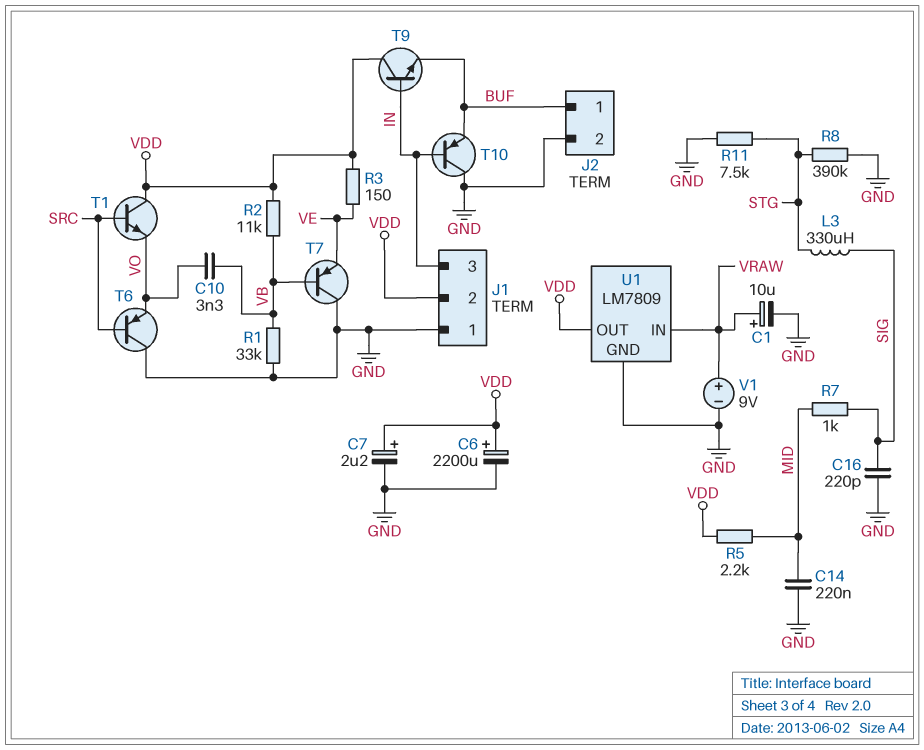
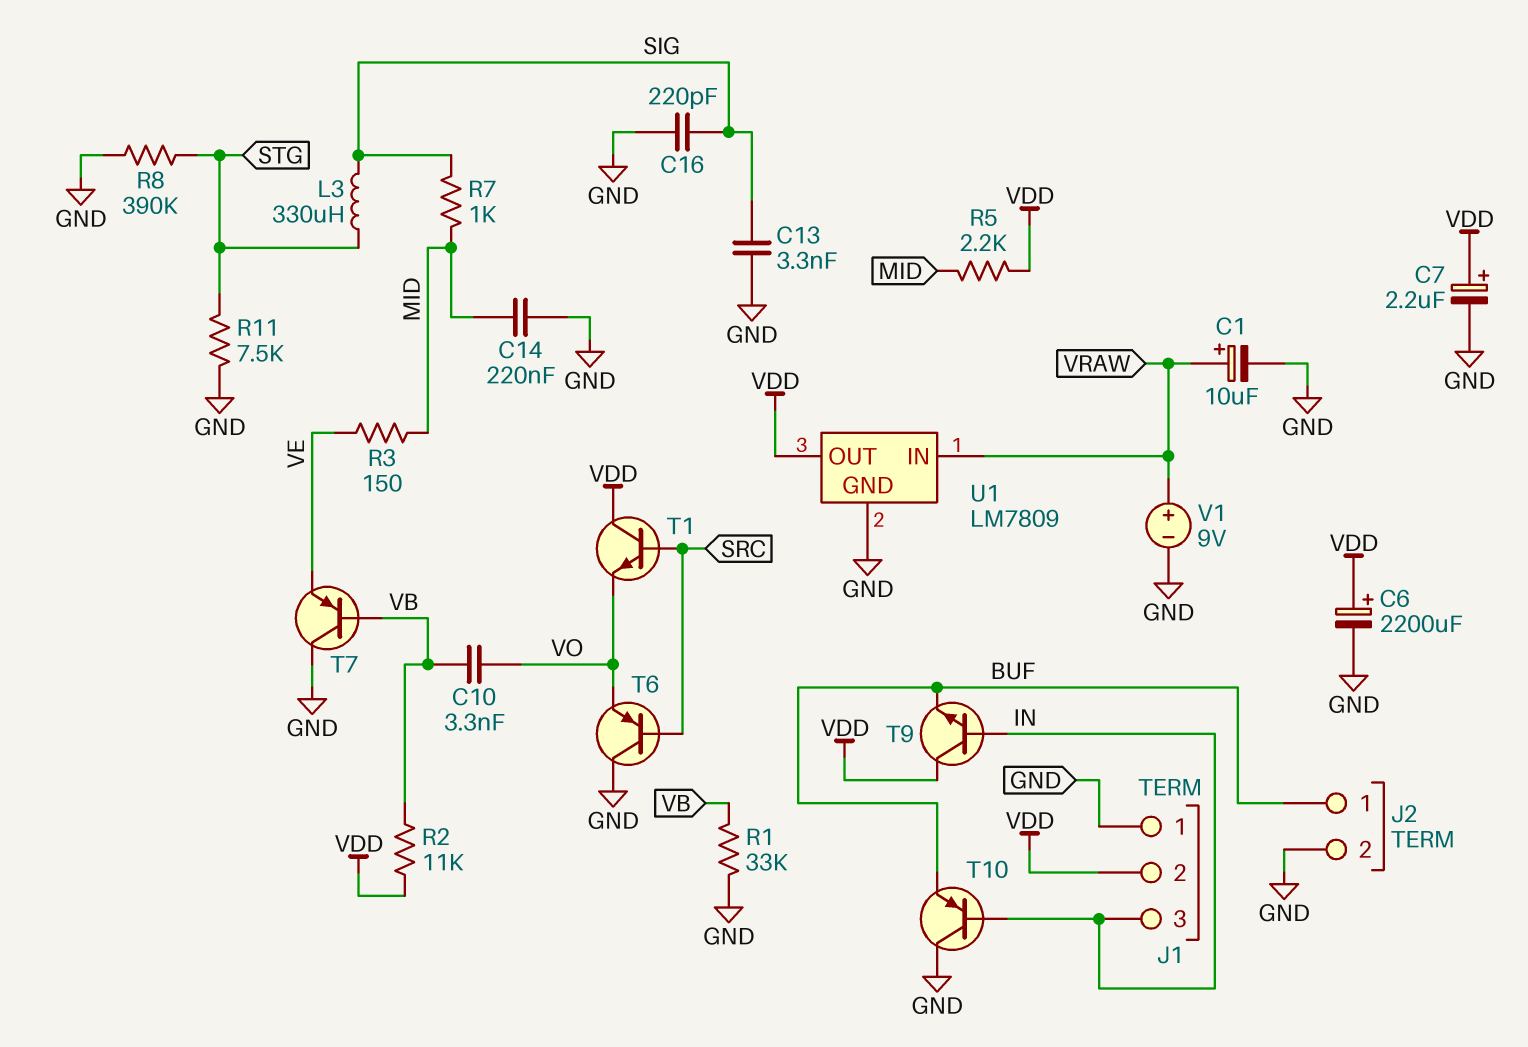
C13: none -> 3.3nF (GND, SIG)
R3: 150 (VDD, VE) -> 150 (MID, VE)

